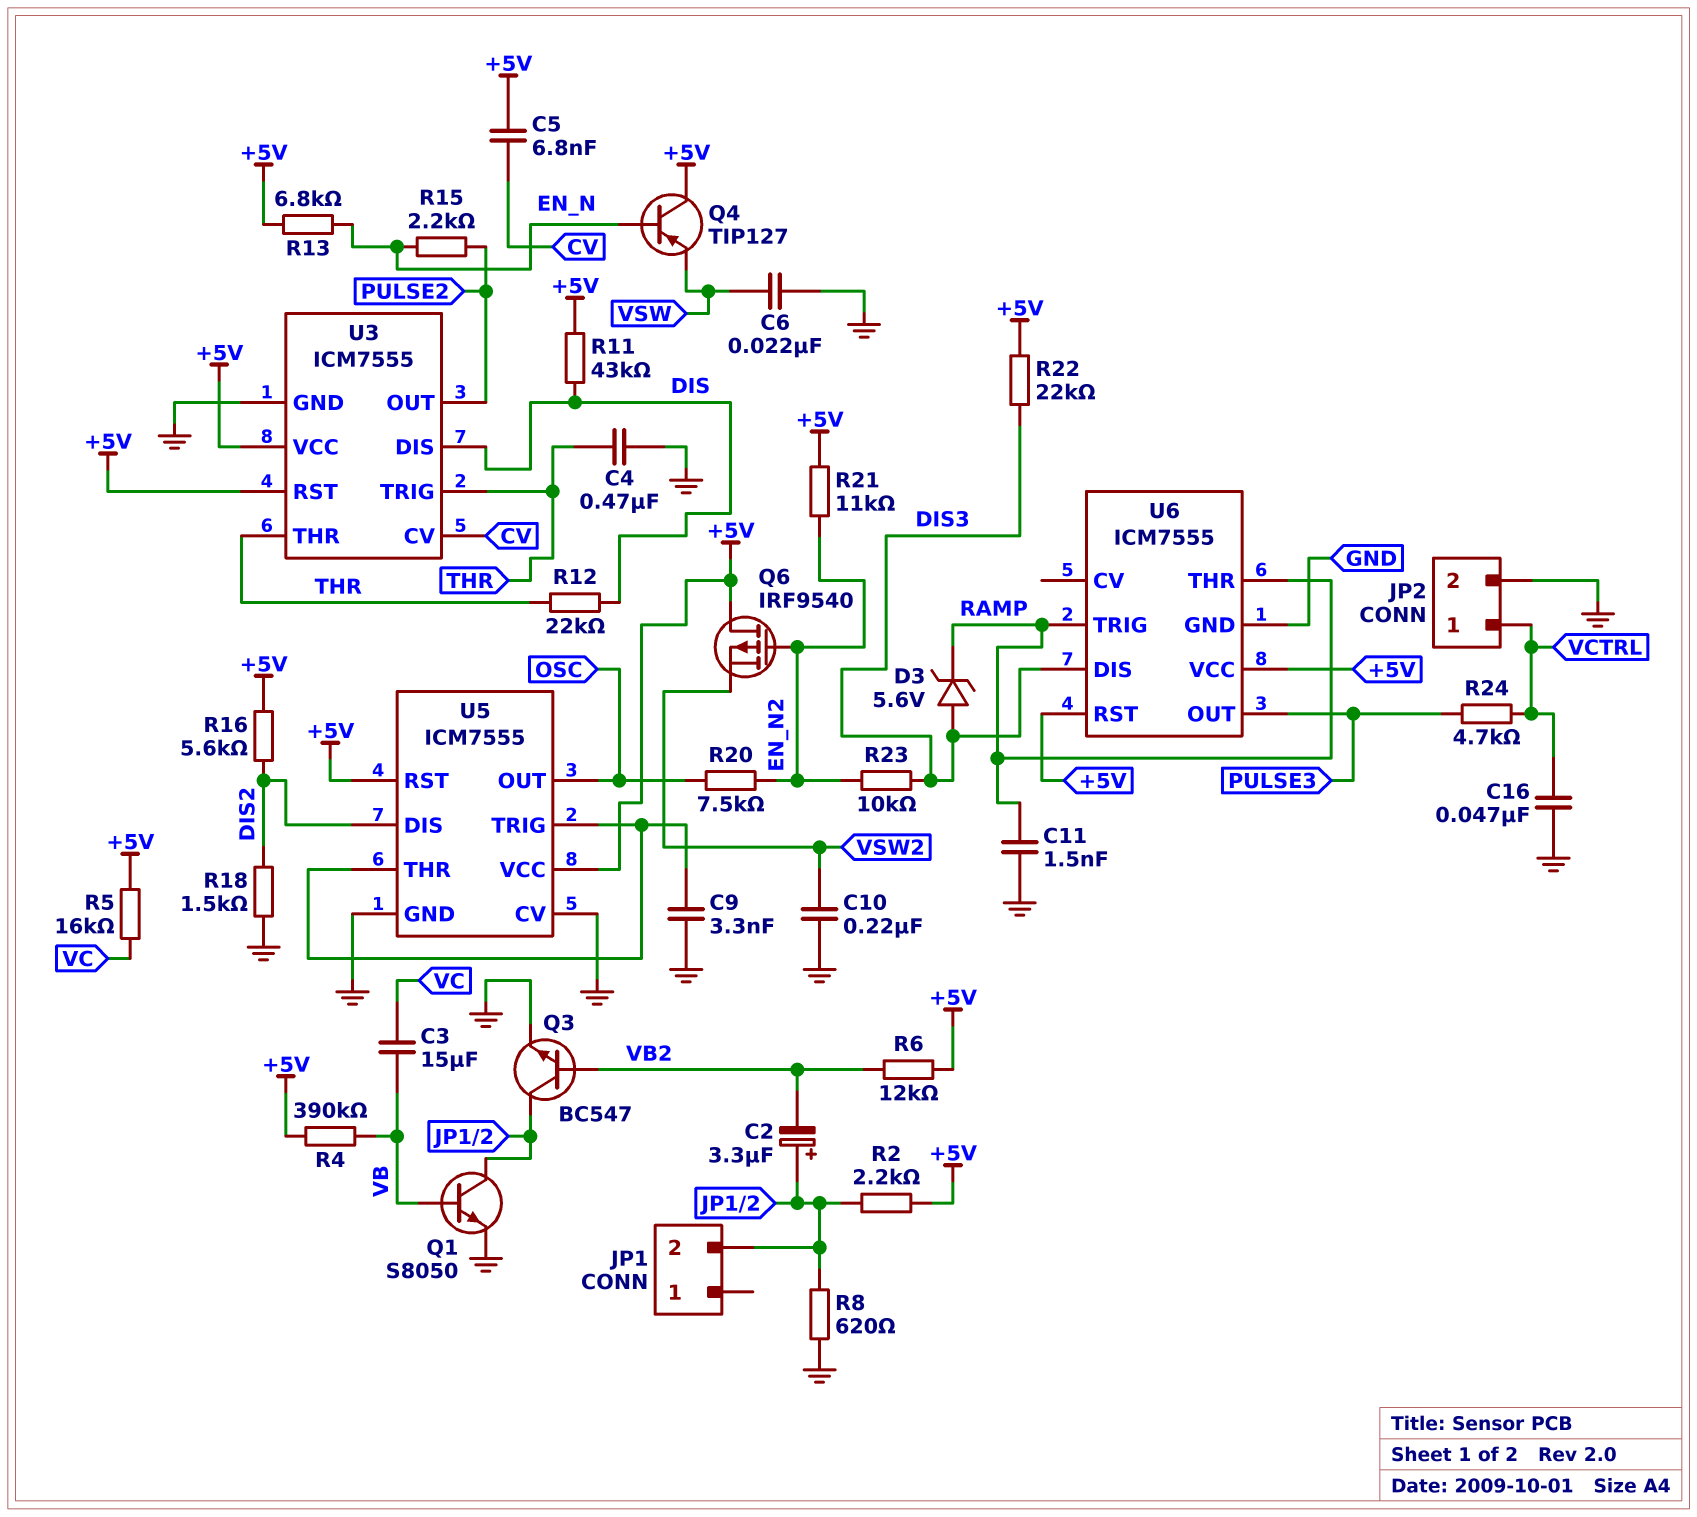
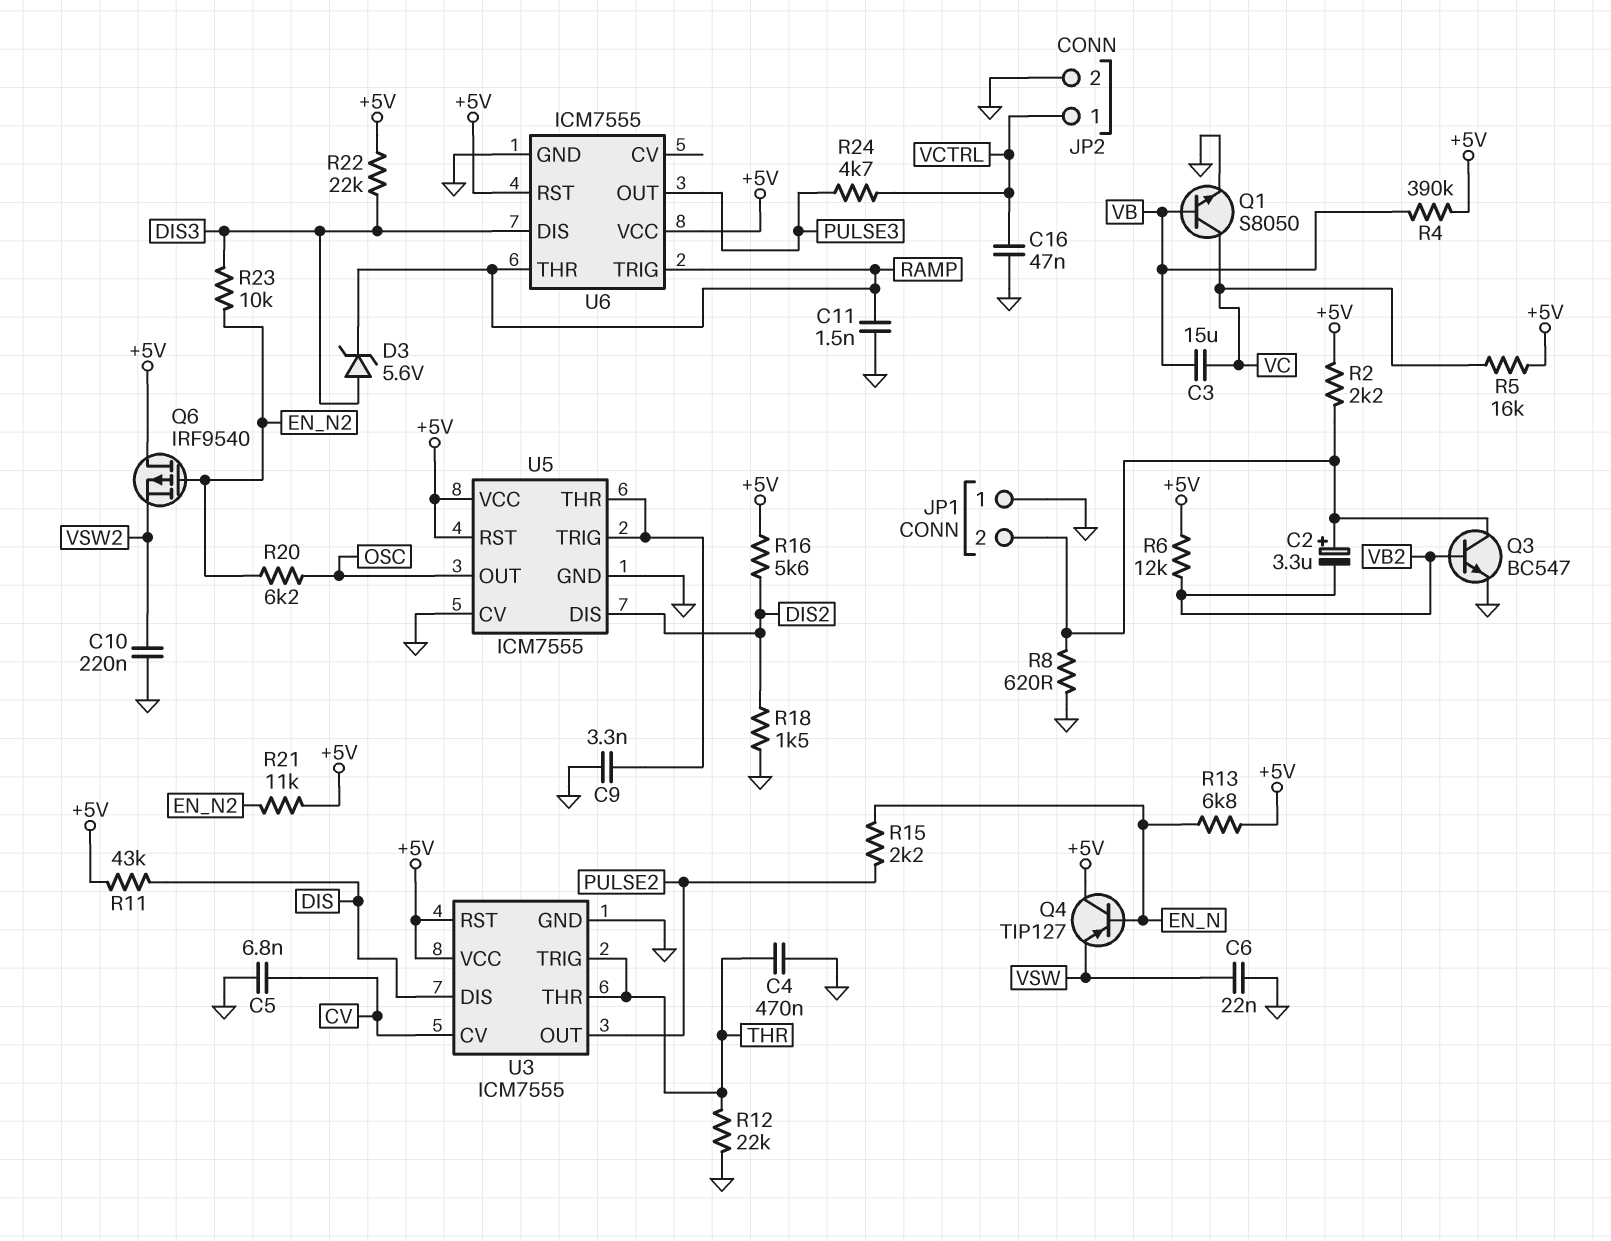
C5: 6.8nF (+5V, CV) -> 6.8nF (CV, GND)
JP1 pin 1: none -> GND
Q1: NPN S8050 (B VB, C JP1/2, E GND) -> NPN S8050 (B VB, C VC, E GND)
R12: 22k (DIS, THR) -> 22k (GND, THR)
R20: 7.5k (EN_N2, OSC) -> 6.2k (EN_N2, OSC)

